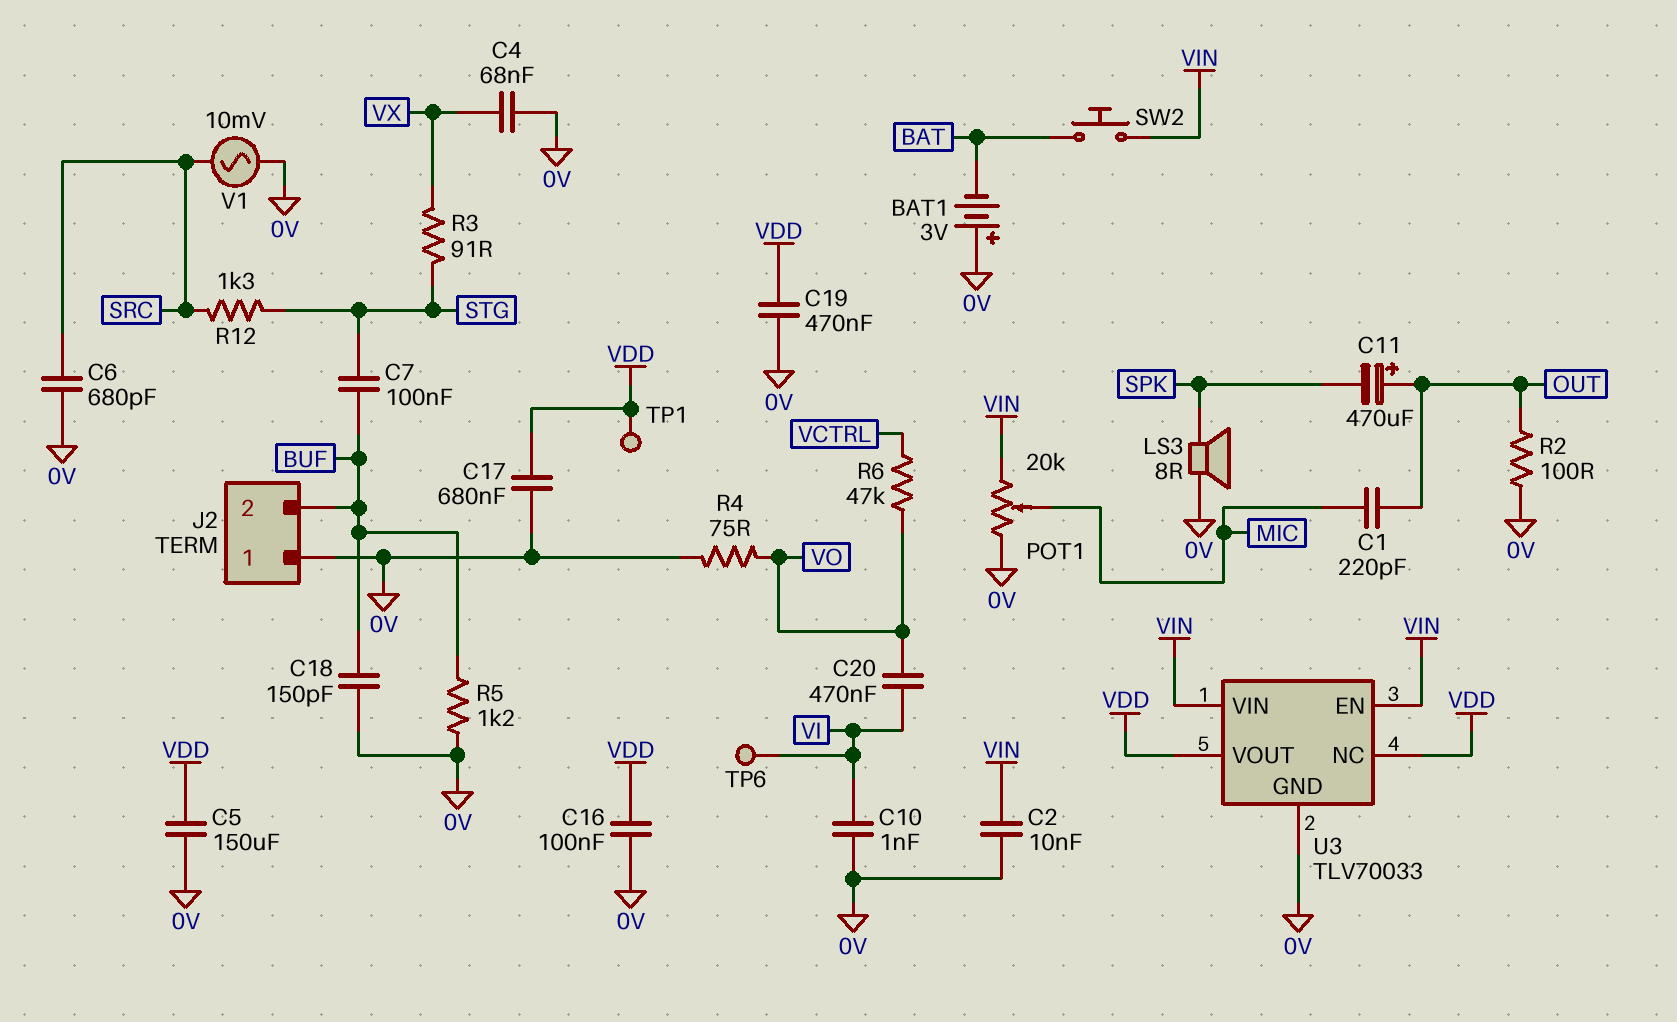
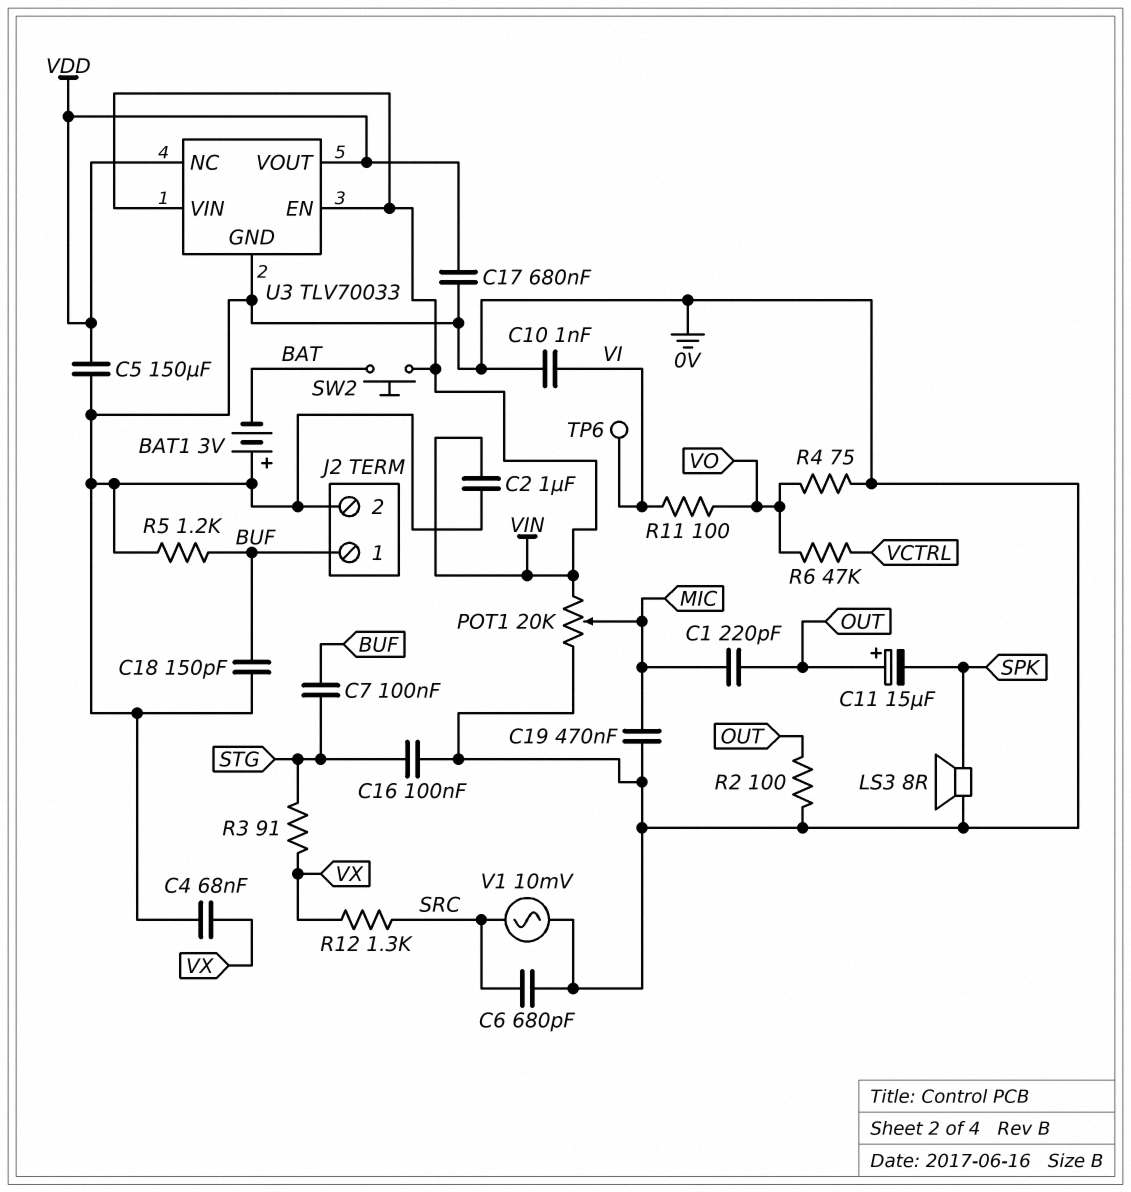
C2: 10nF (0V, VIN) -> 1uF (0V, VIN)
C11: 470uF (plus OUT, minus SPK) -> 15uF (plus OUT, minus SPK)
C16: 100nF (0V, VDD) -> 100nF (0V, STG)
C19: 470nF (0V, VDD) -> 470nF (0V, MIC)
C20: 470nF (VI, VO) -> none
J2 pin 1: 0V -> BUF
J2 pin 2: BUF -> 0V
R11: none -> 100 (VI, VO)
R12: 1.3k (SRC, STG) -> 1.3k (SRC, VX)
TP1: test point (VDD) -> none

